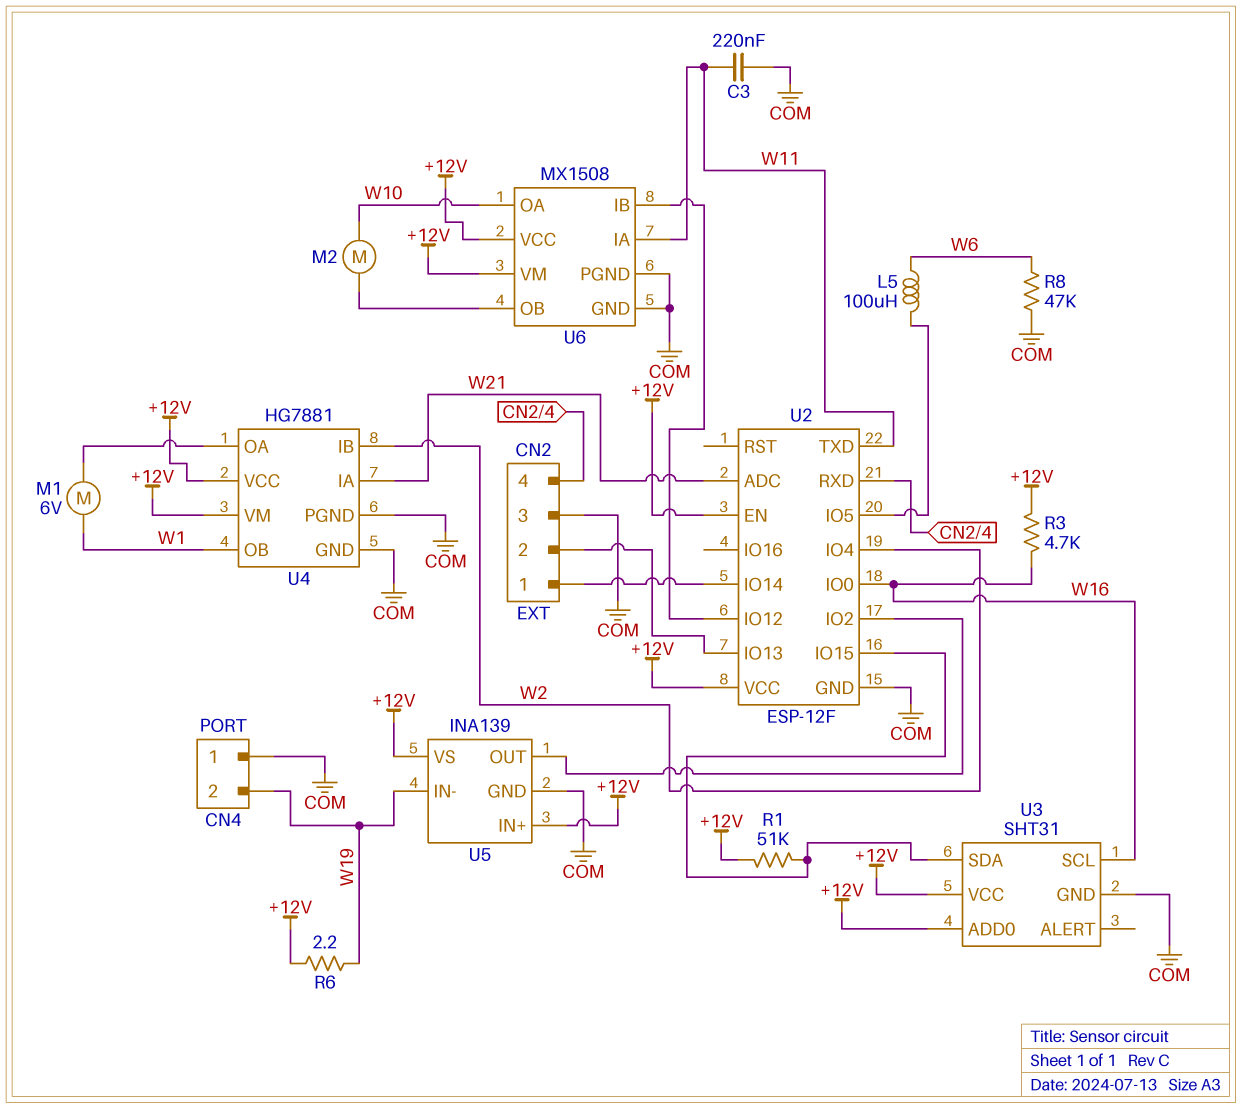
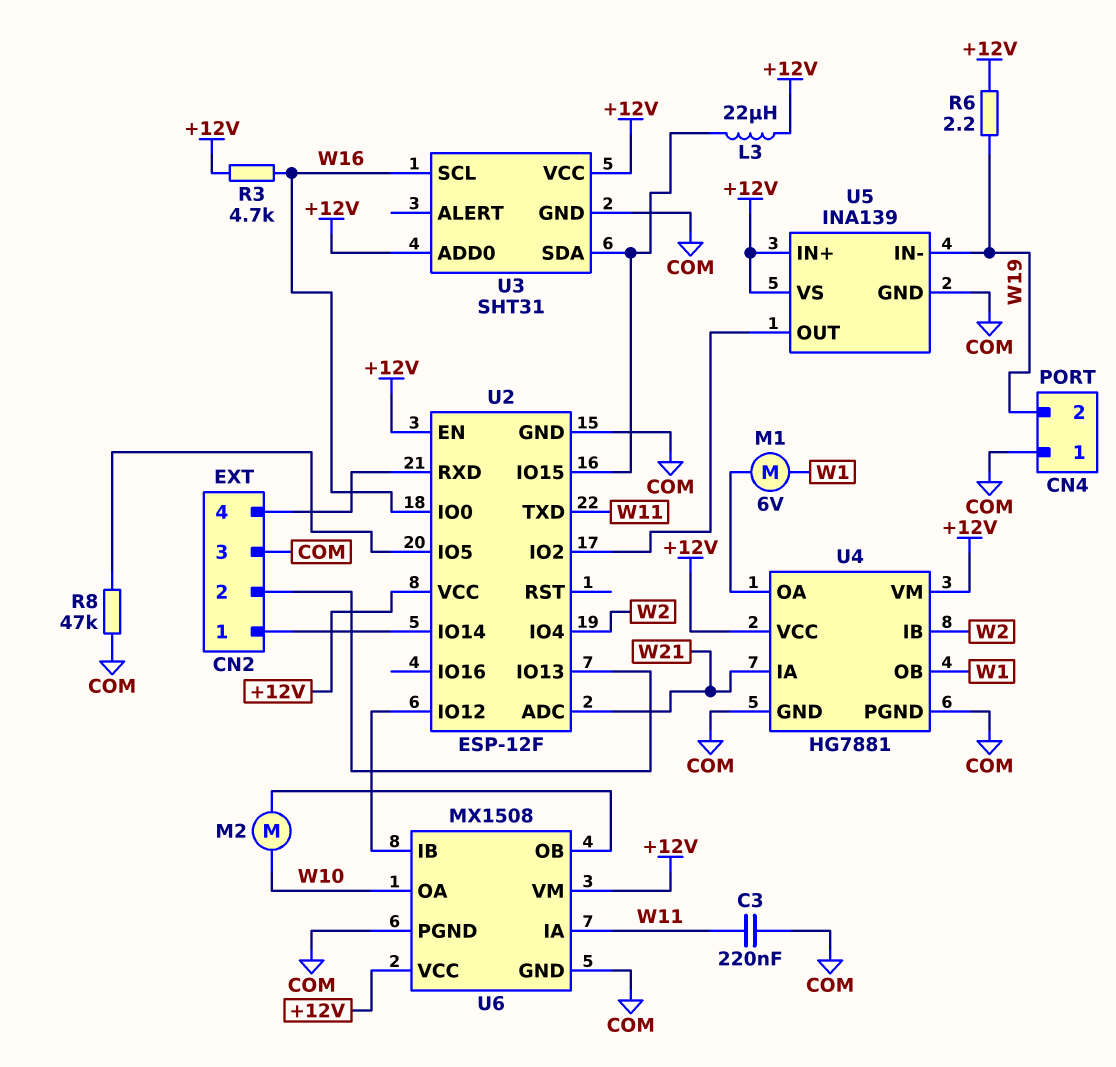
L3: none -> 22uH (+12V, U2/IO15)
L5: 100uH (U2/IO5, W6) -> none
R1: 51k (+12V, U2/IO15) -> none
R8: 47k (COM, W6) -> 47k (COM, U2/IO5)

